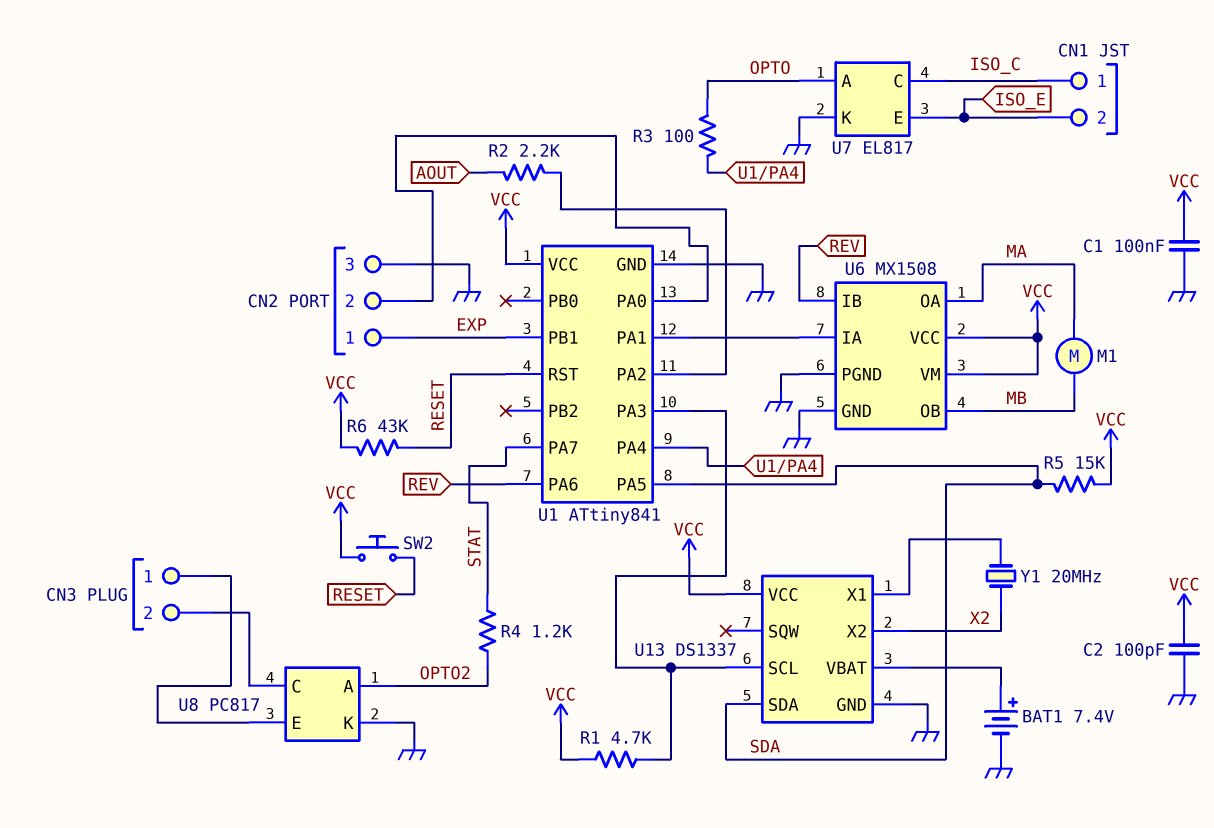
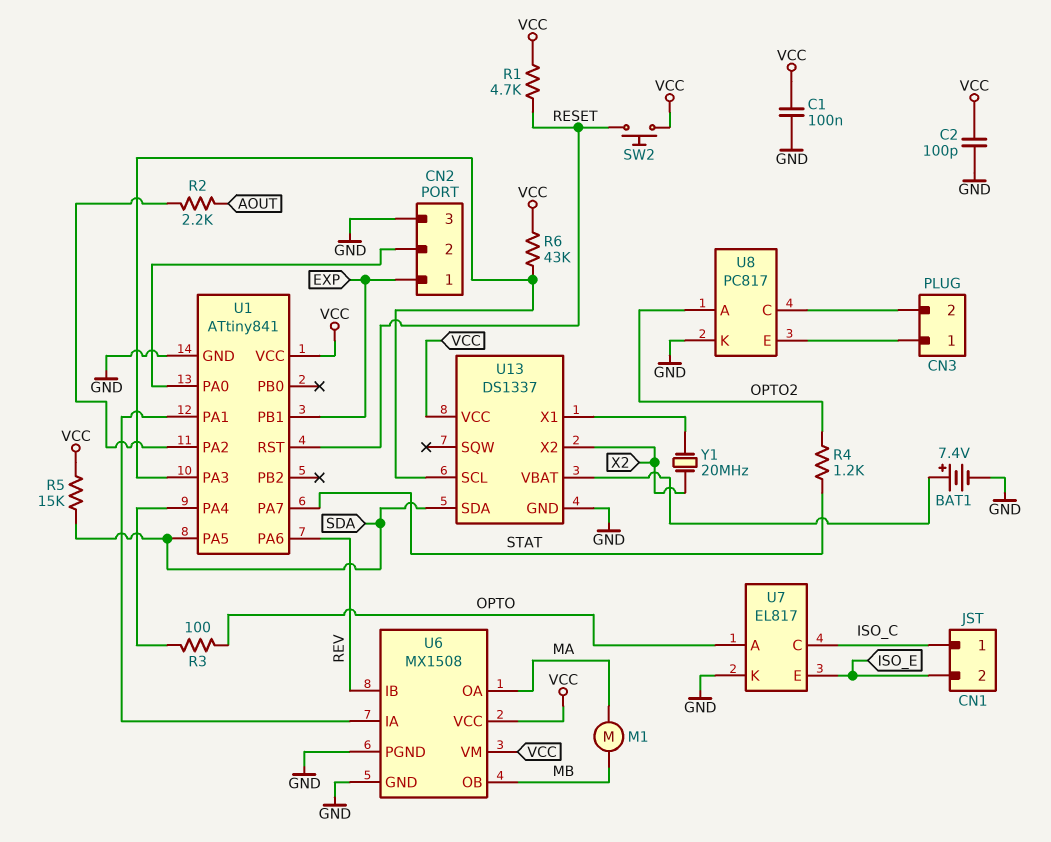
R1: 4.7k (U1/PA3, VCC) -> 4.7k (RESET, VCC)
R6: 43k (RESET, VCC) -> 43k (U1/PA3, VCC)

